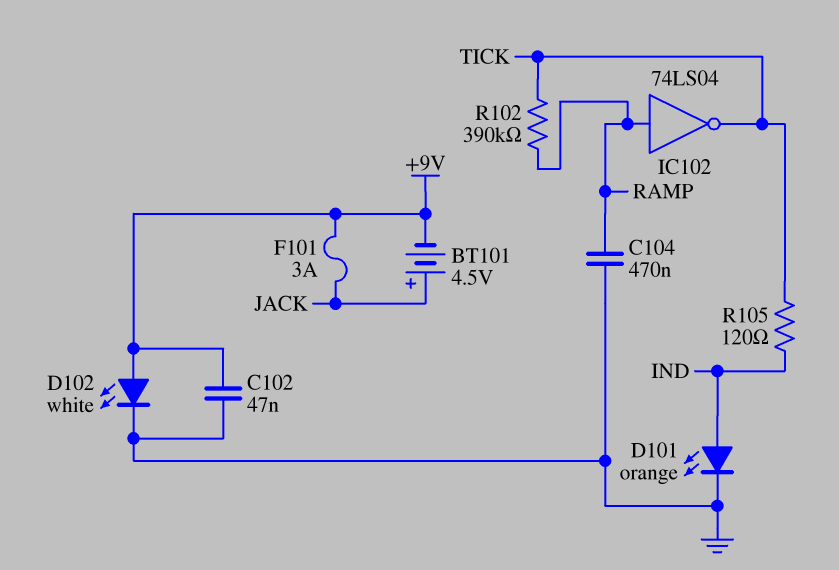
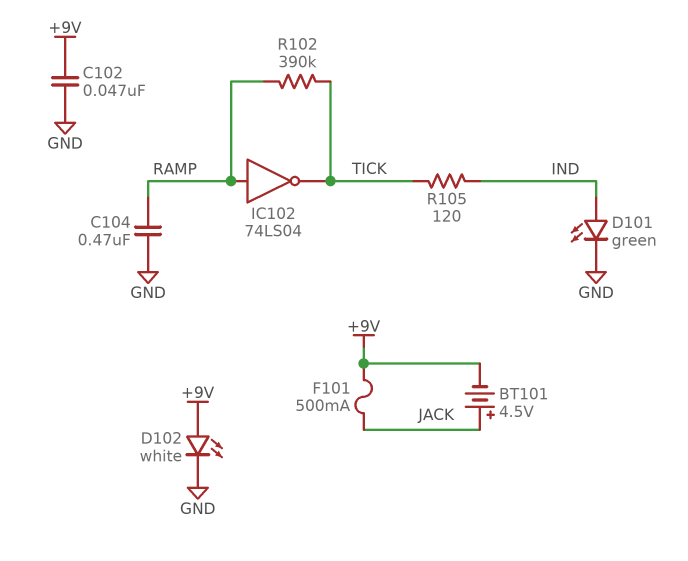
D101: LED orange (A IND, K GND) -> LED green (A IND, K GND)
F101: 3A (+9V, JACK) -> 500mA (+9V, JACK)

